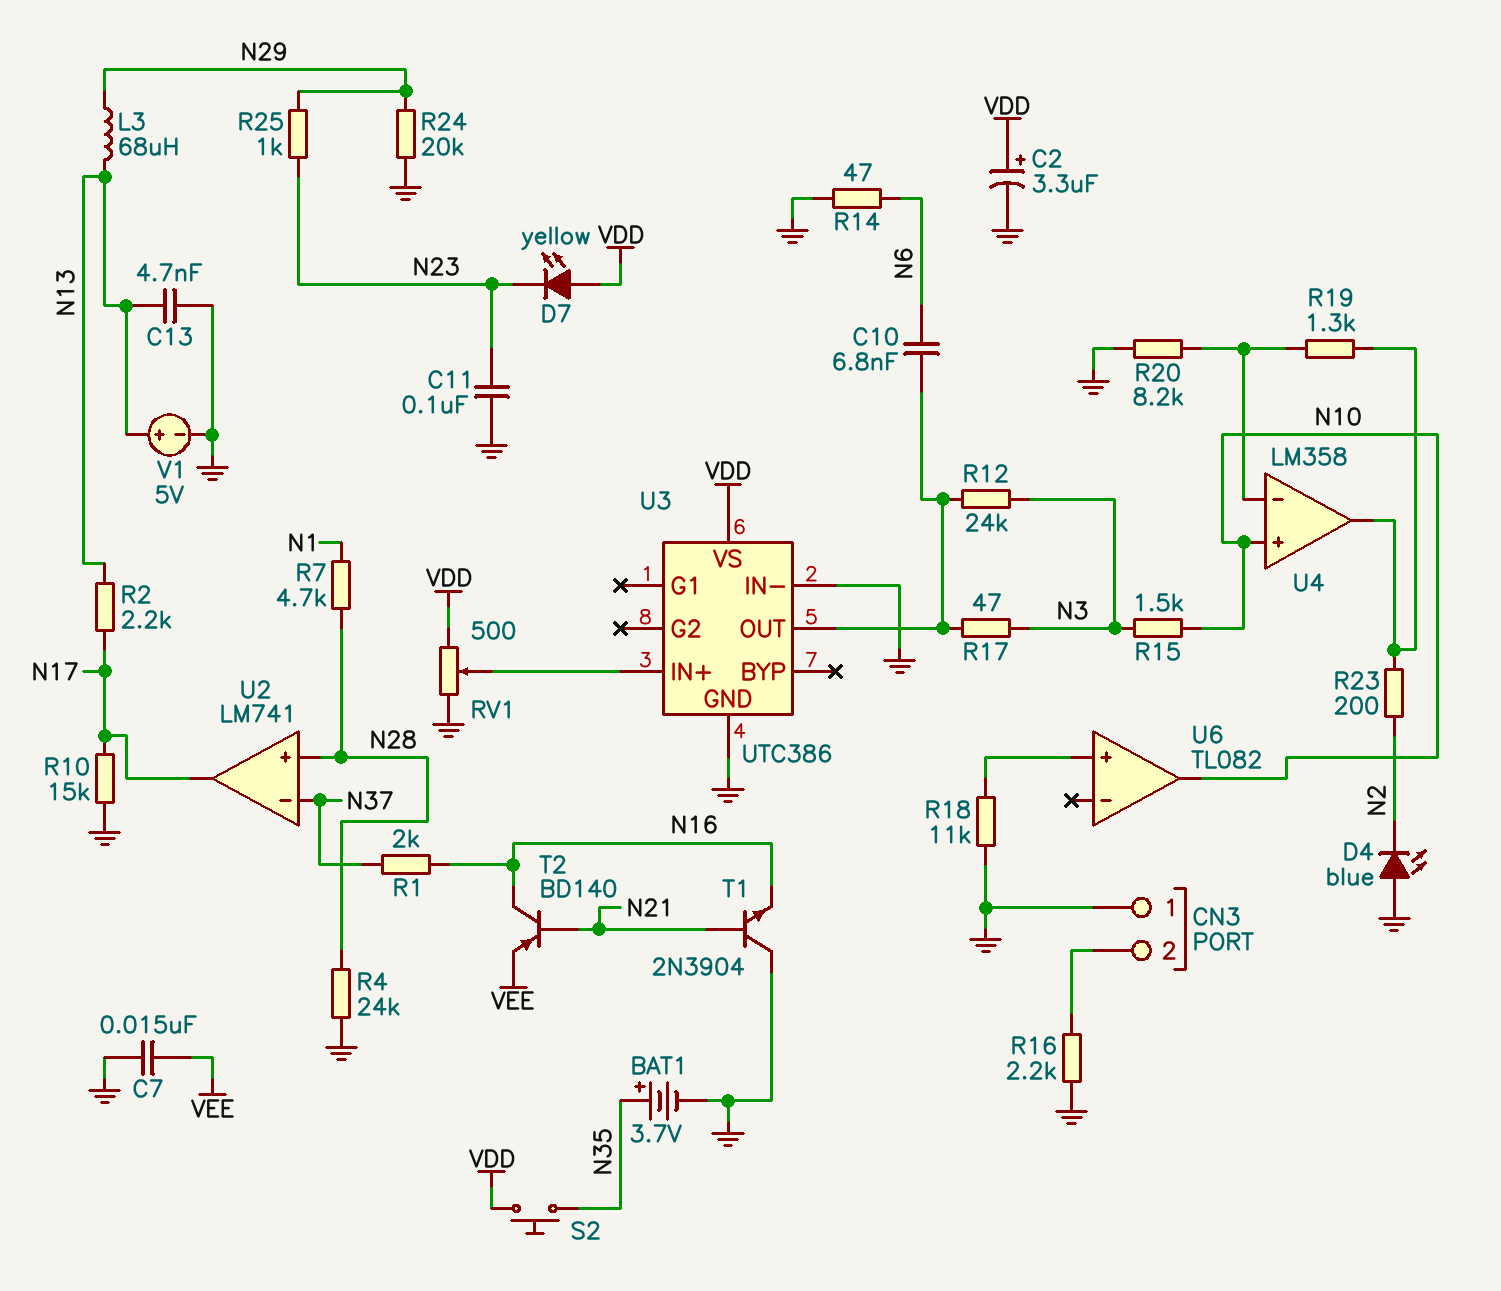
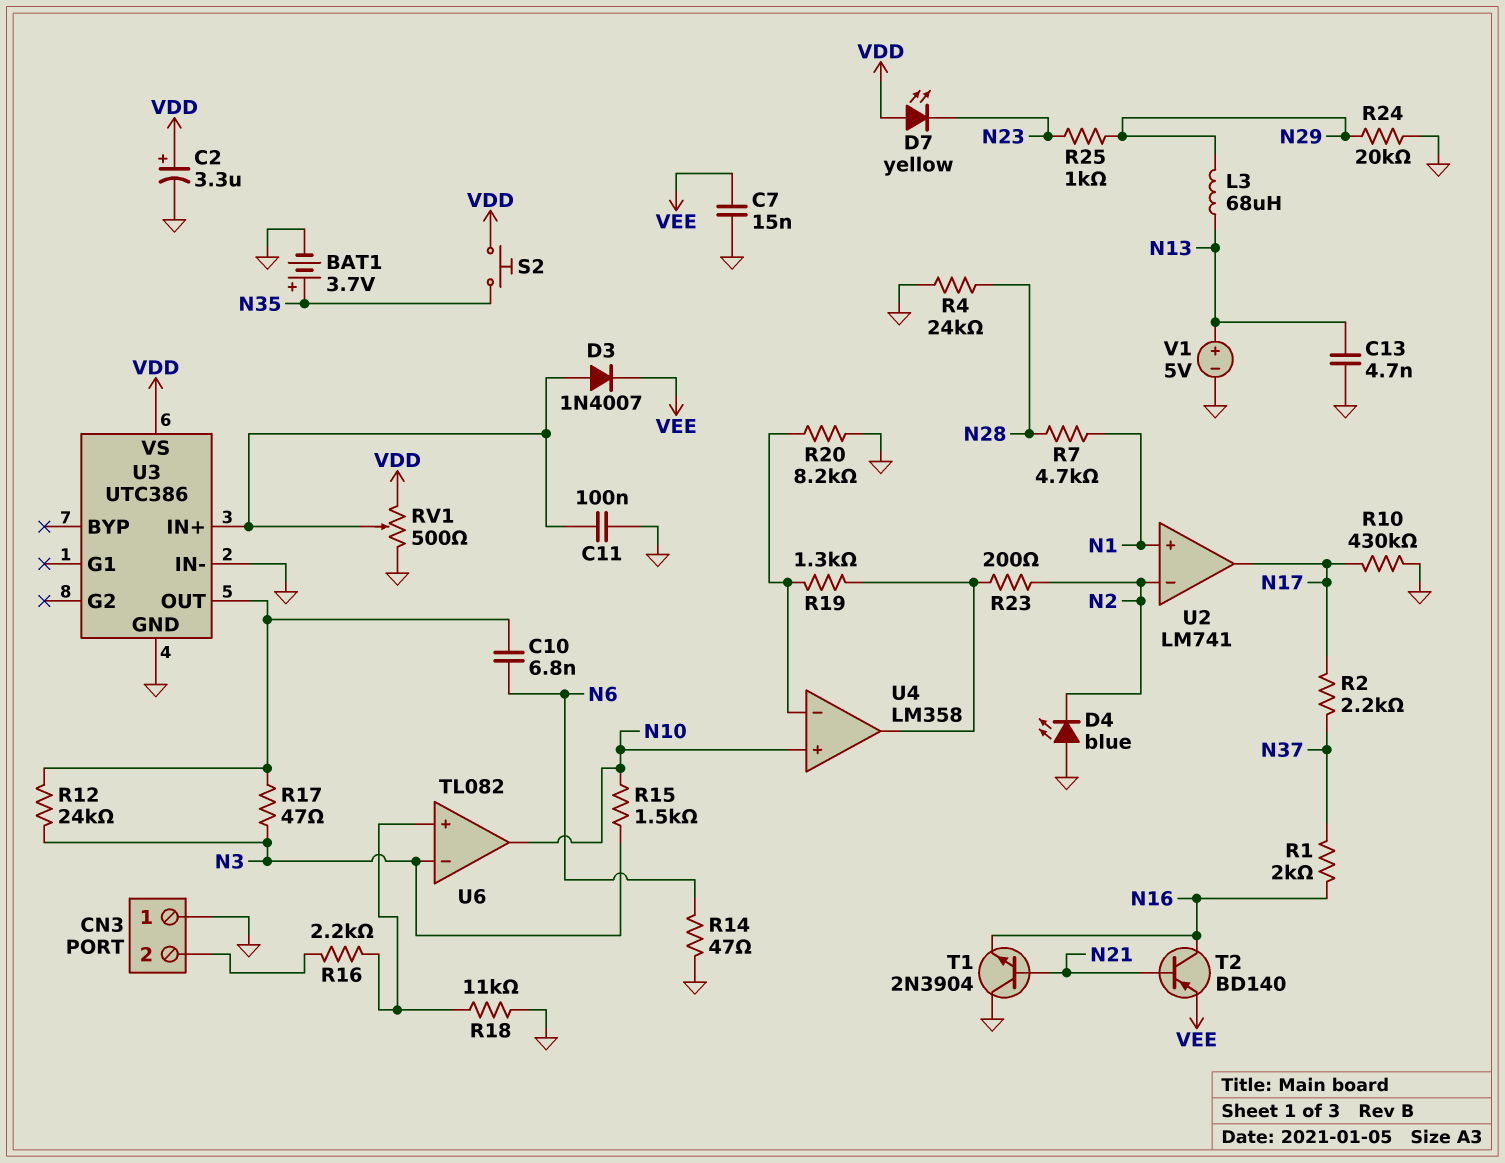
C11: 100nF (GND, N23) -> 100nF (GND, U3/IN+)
D3: none -> diode 1N4007 (A U3/IN+, K VEE)
R2: 2.2k (N13, N17) -> 2.2k (N17, N37)
R10: 15k (GND, N17) -> 430k (GND, N17)
R16: 2.2k (CN3/2, GND) -> 2.2k (CN3/2, U6/in+)
U2 pin in+: N28 -> N1
U2 pin in-: N37 -> N2
U6 pin in-: none -> N3

